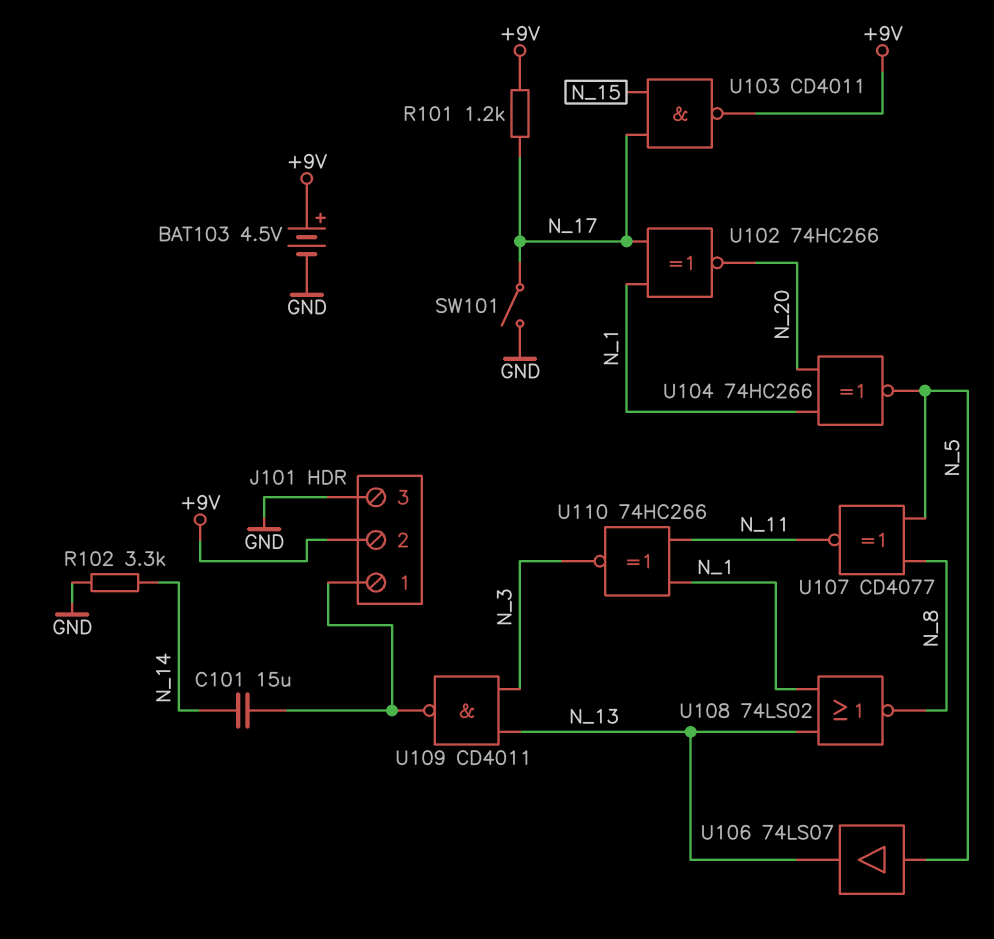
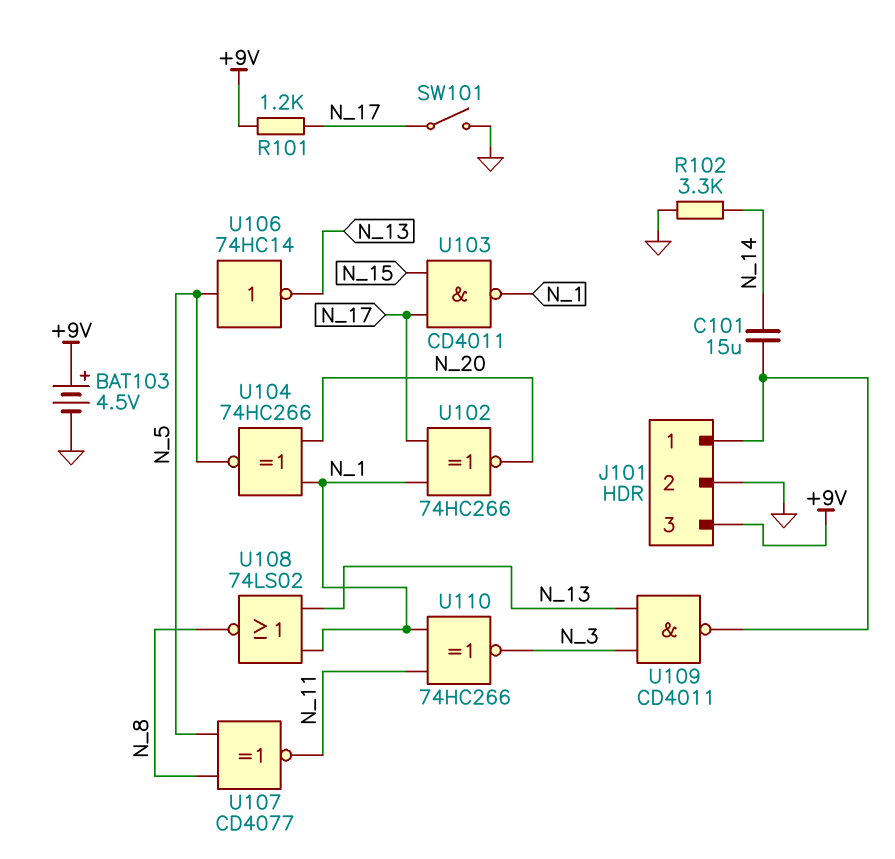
J101 pin 2: +9V -> GND
J101 pin 3: GND -> +9V
U103: NAND CD4011 (in N_15, in N_17, out +9V) -> NAND CD4011 (in N_15, in N_17, out N_1)
U106: buffer 74LS07 (in N_5, out N_13) -> NOT 74HC14 (in N_5, out N_13)

